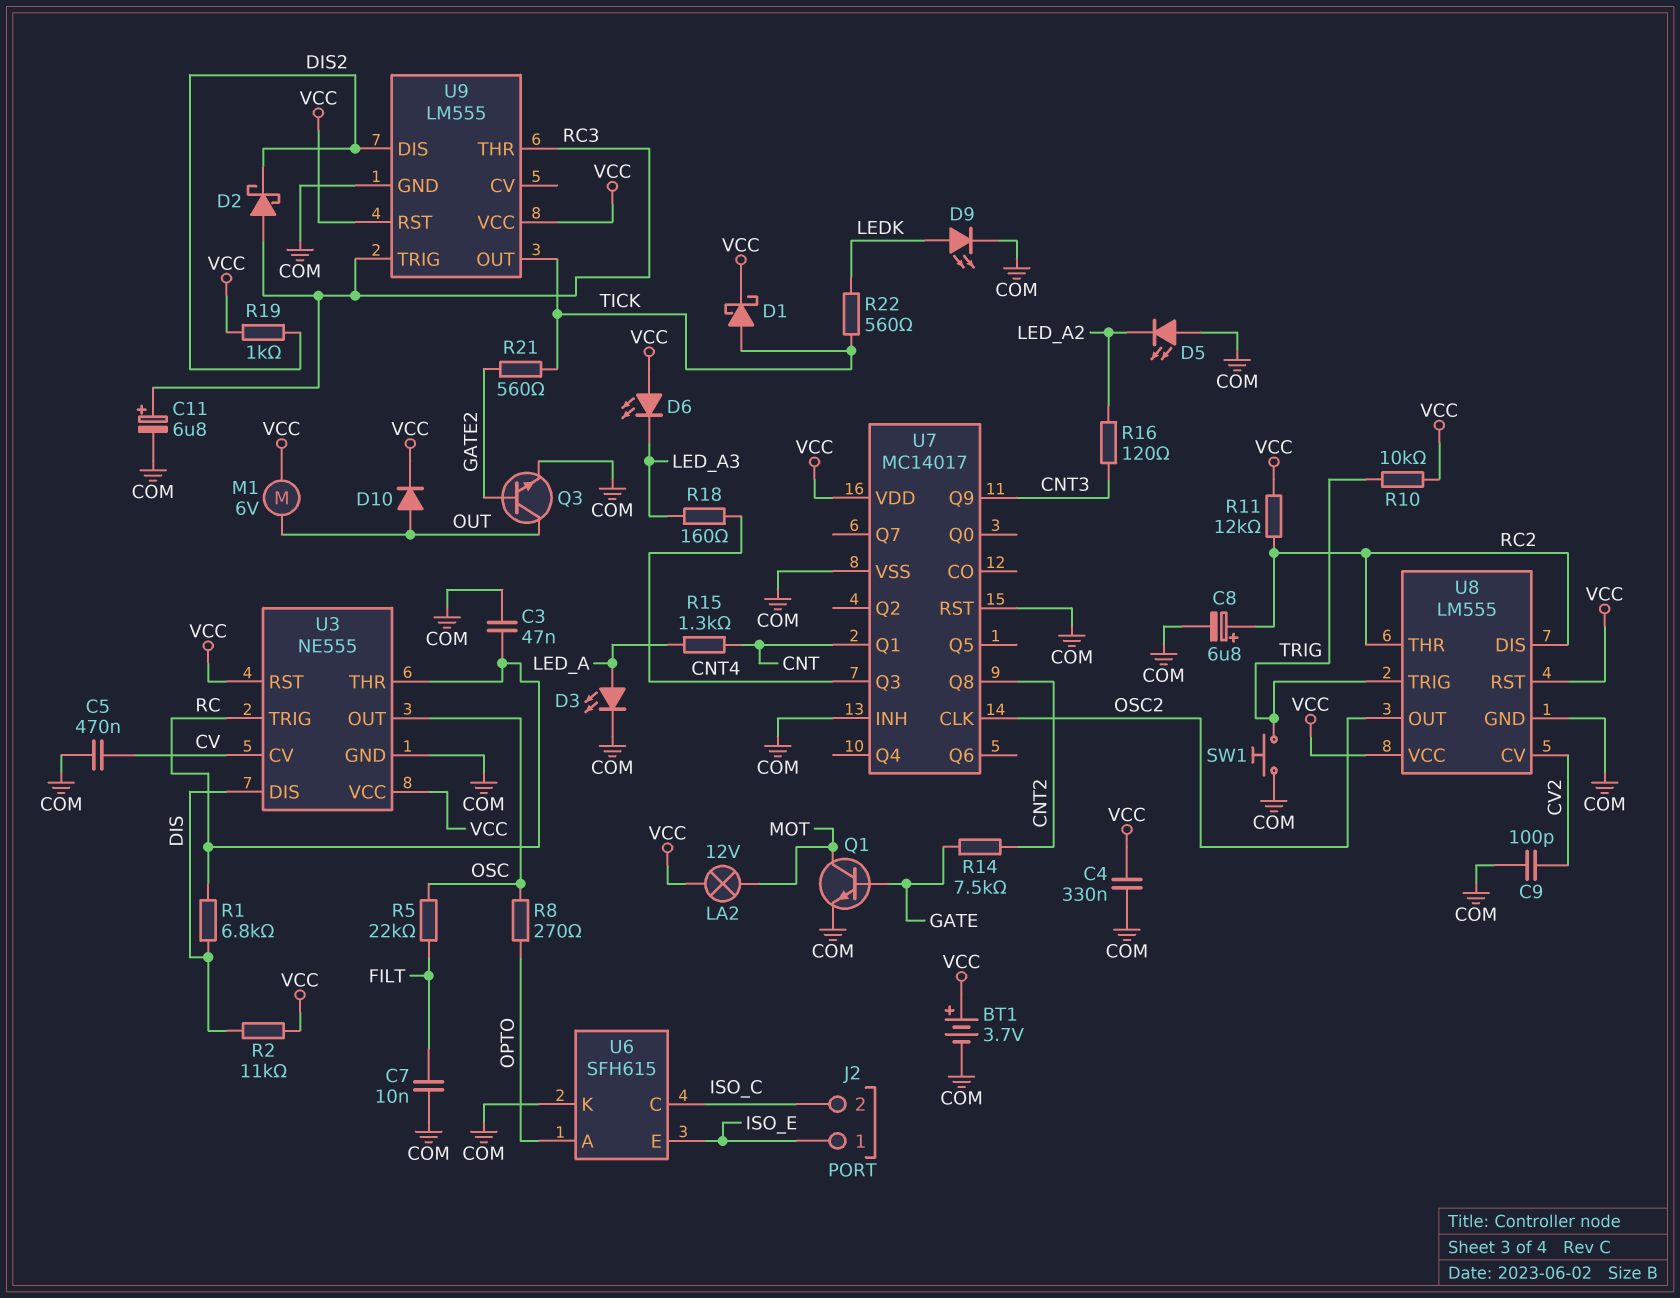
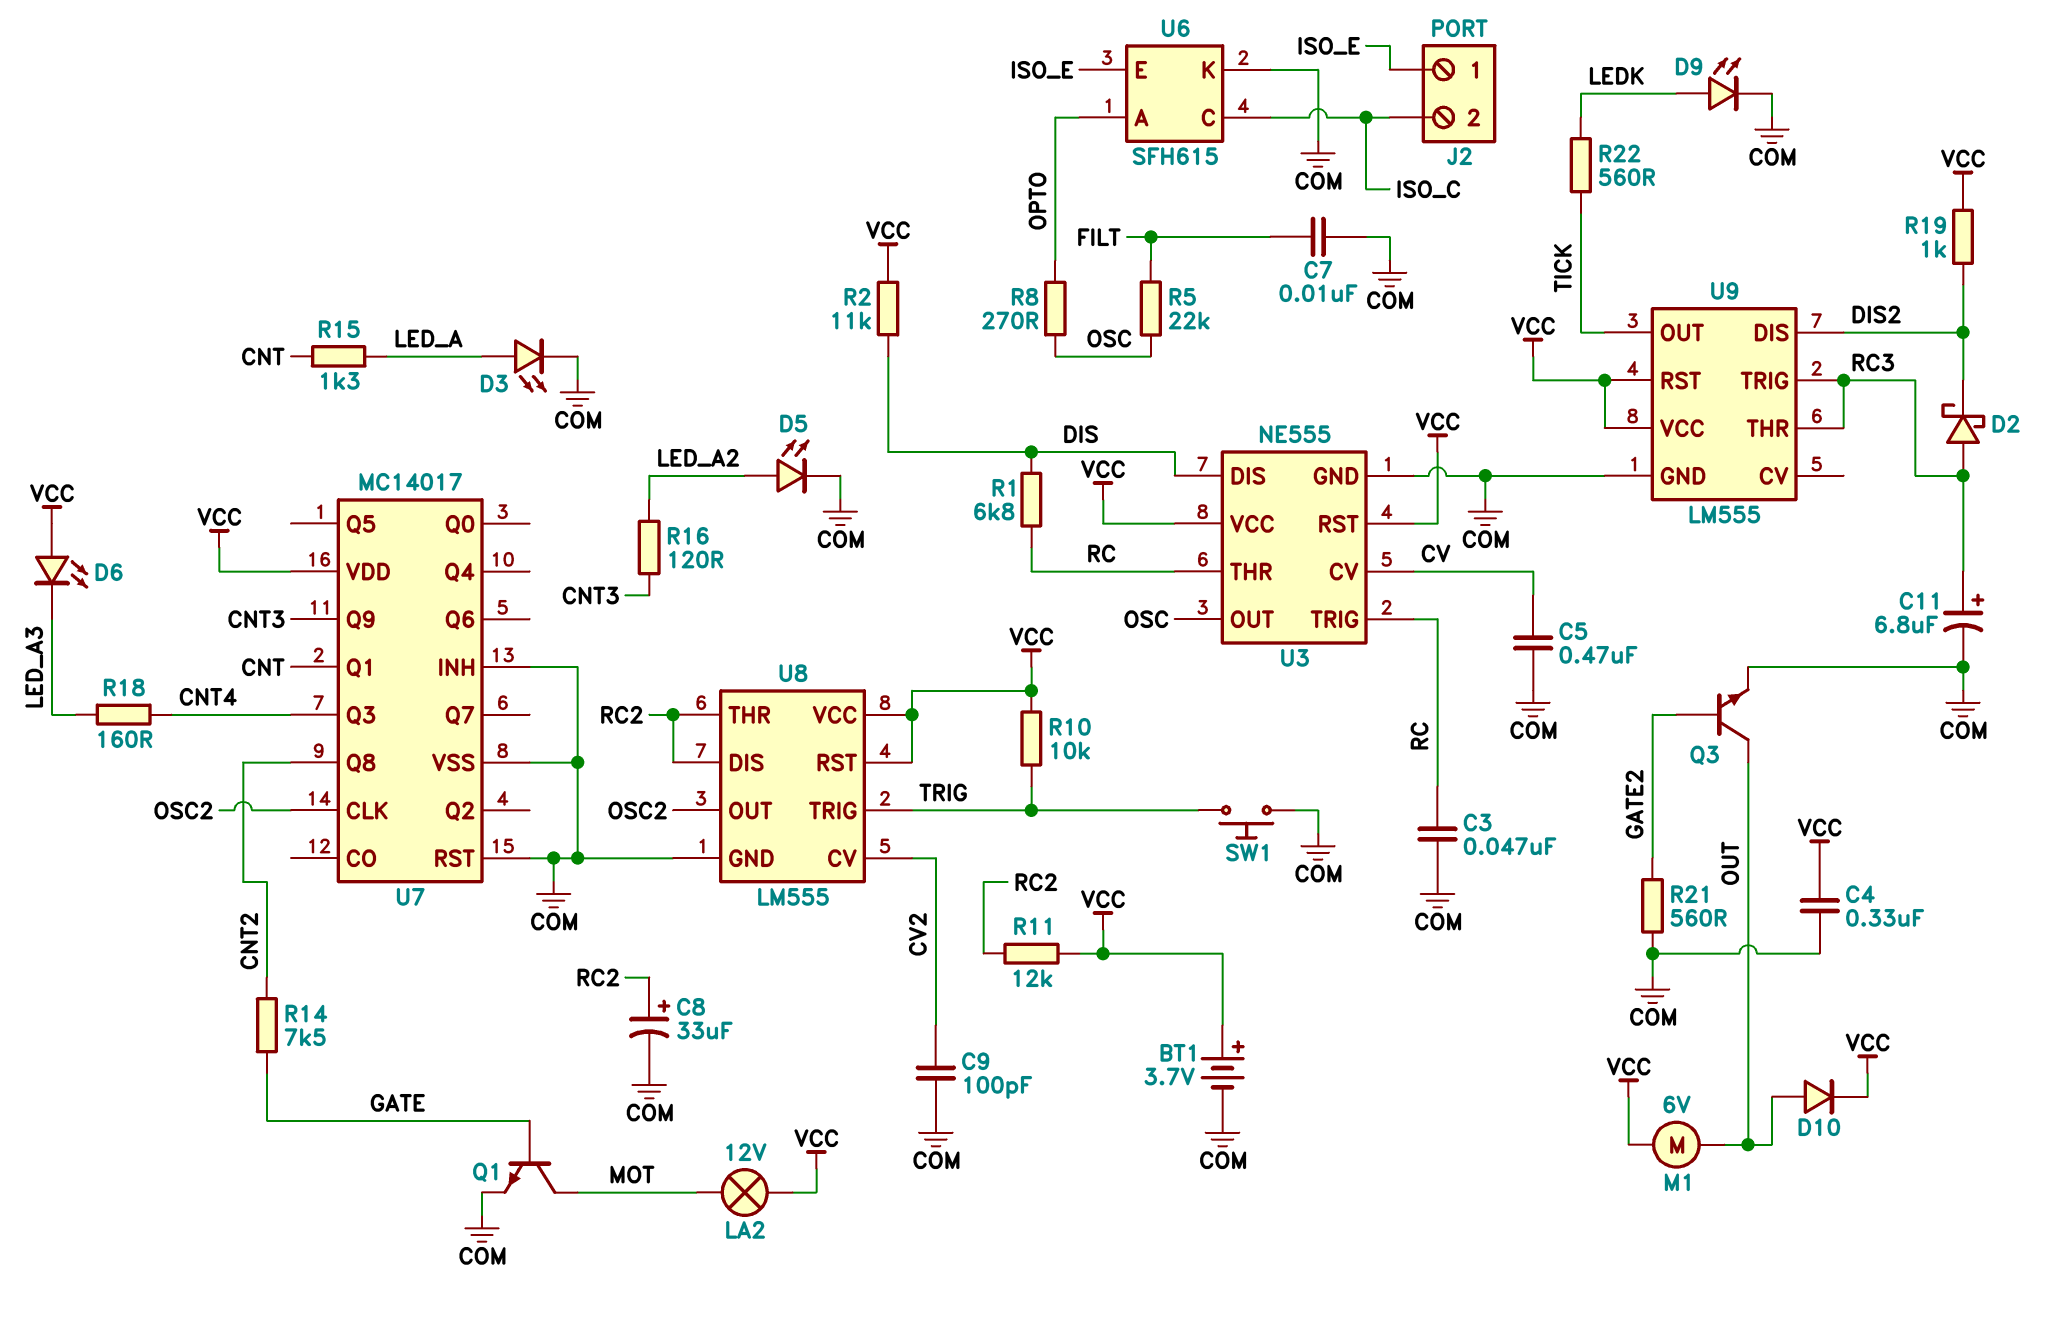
C8: 6.8uF (plus RC2, minus COM) -> 33uF (plus RC2, minus COM)
D1: schottky (A TICK, K VCC) -> none
D5: LED (A COM, K LED_A2) -> LED (A LED_A2, K COM)
R21: 560 (GATE2, TICK) -> 560 (COM, GATE2)

